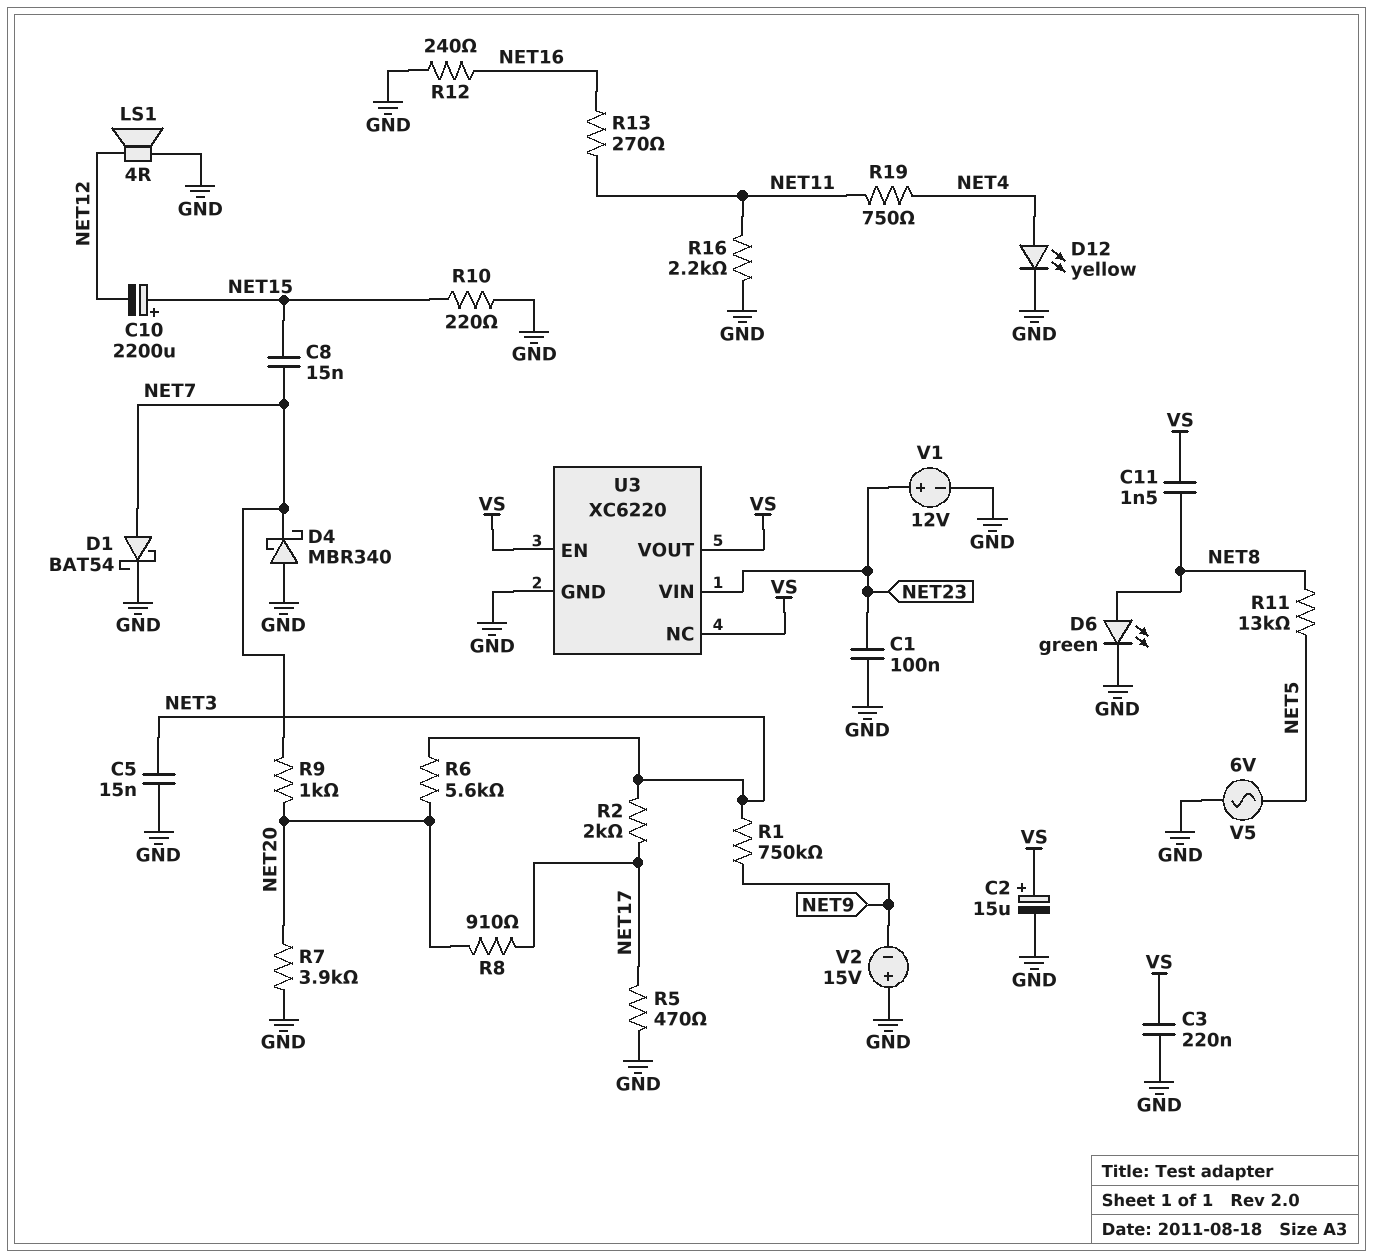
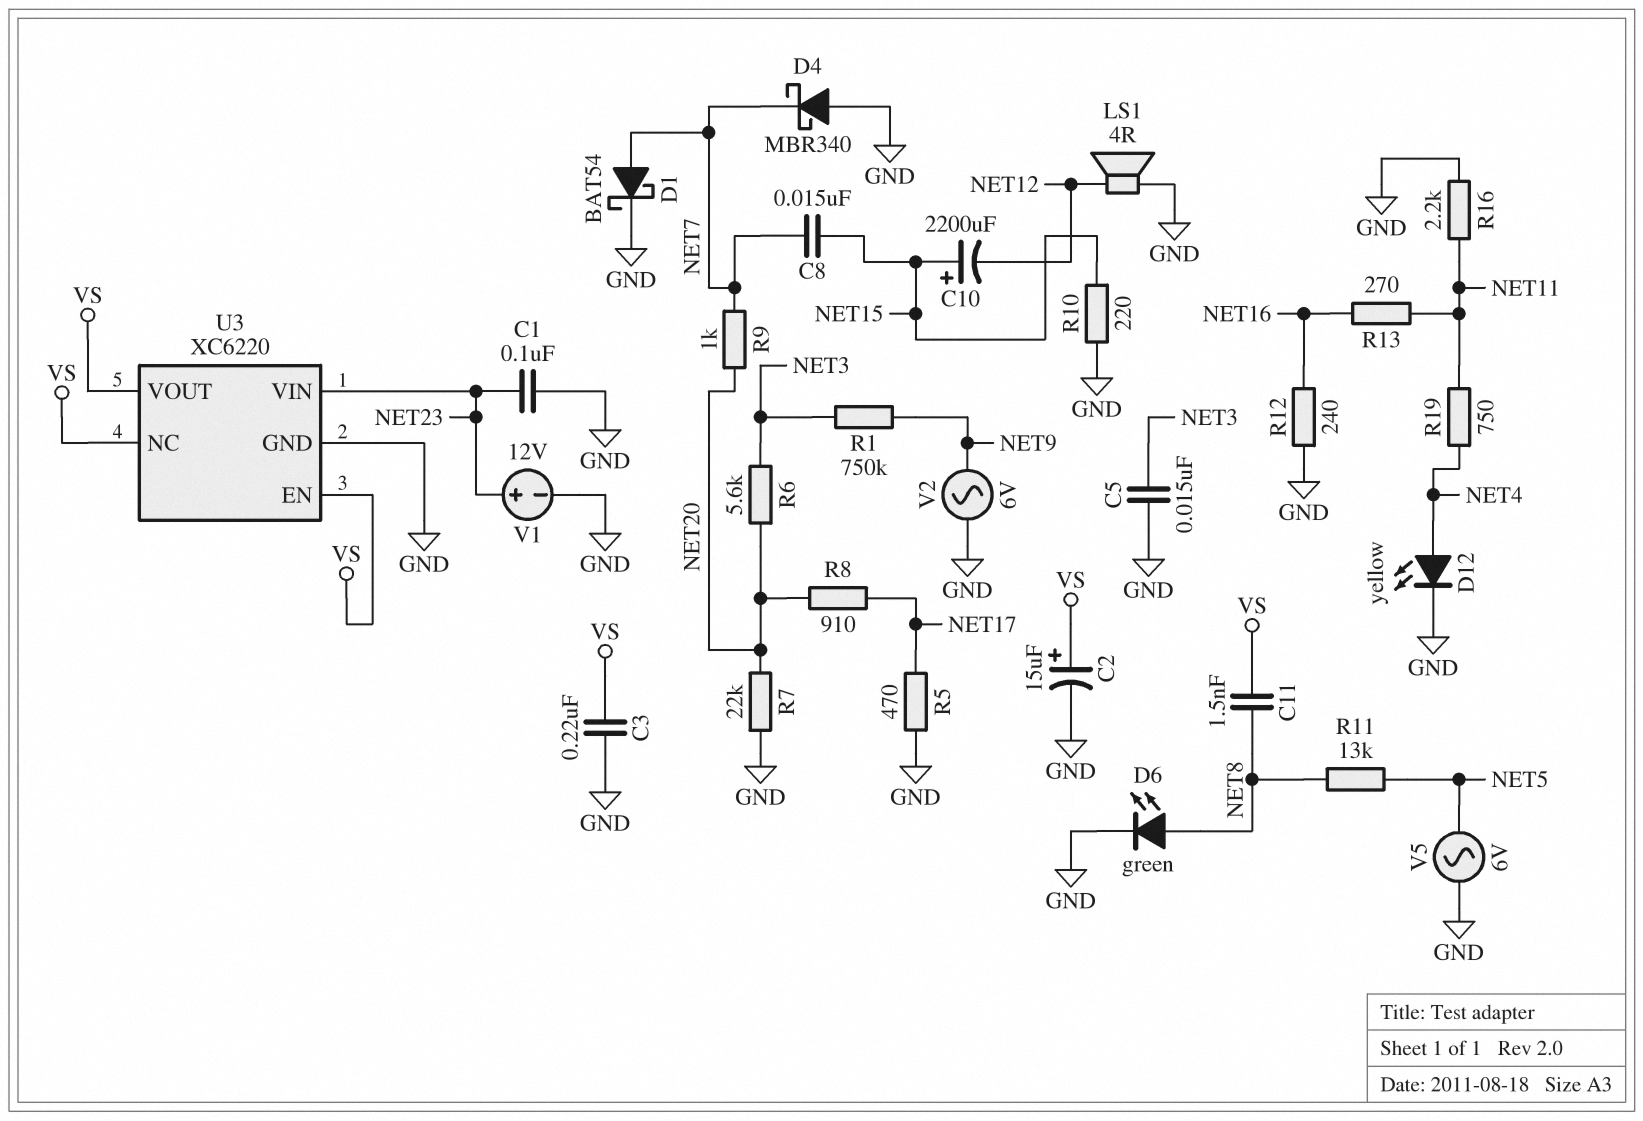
R2: 2k (NET3, NET17) -> none
R7: 3.9k (GND, NET20) -> 22k (GND, NET20)
V2: 15V (plus GND, minus NET9) -> AC 6V (GND, NET9)

